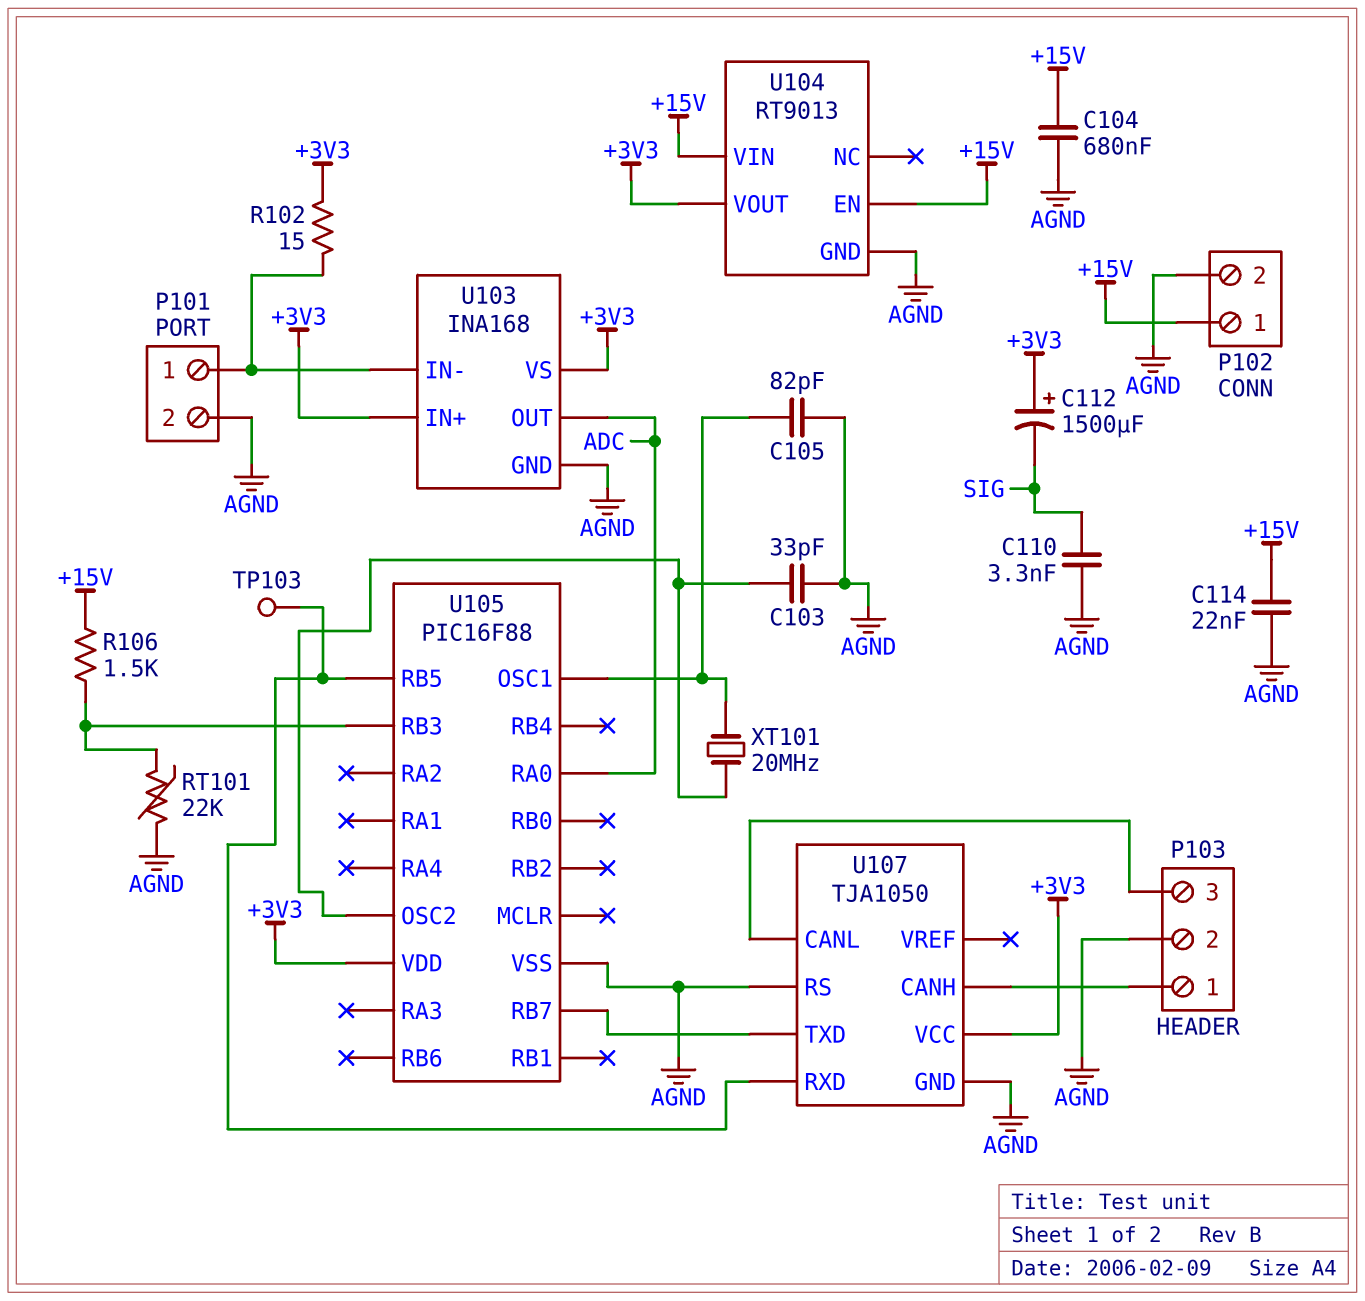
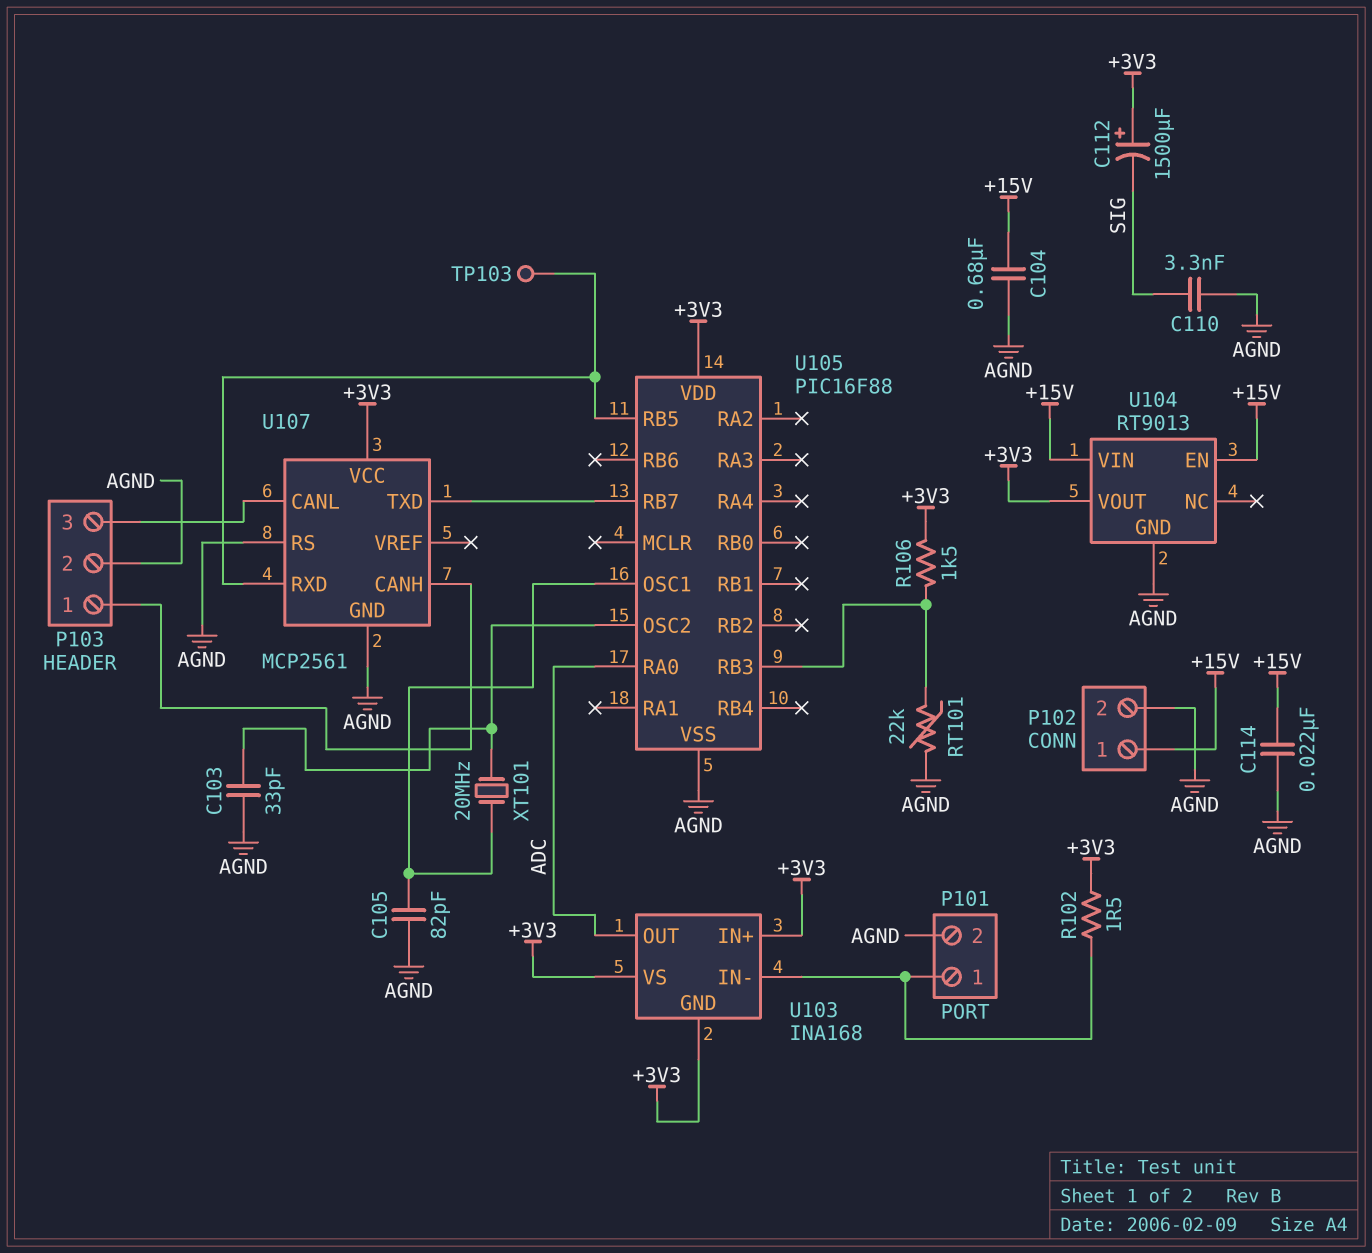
R102: 15 (+3V3, P101/1) -> 1.5 (+3V3, P101/1)
R106: 1.5k (+15V, U105/RB3) -> 1.5k (+3V3, U105/RB3)
U103 pin GND: AGND -> +3V3
U107: TJA1050 -> MCP2561

